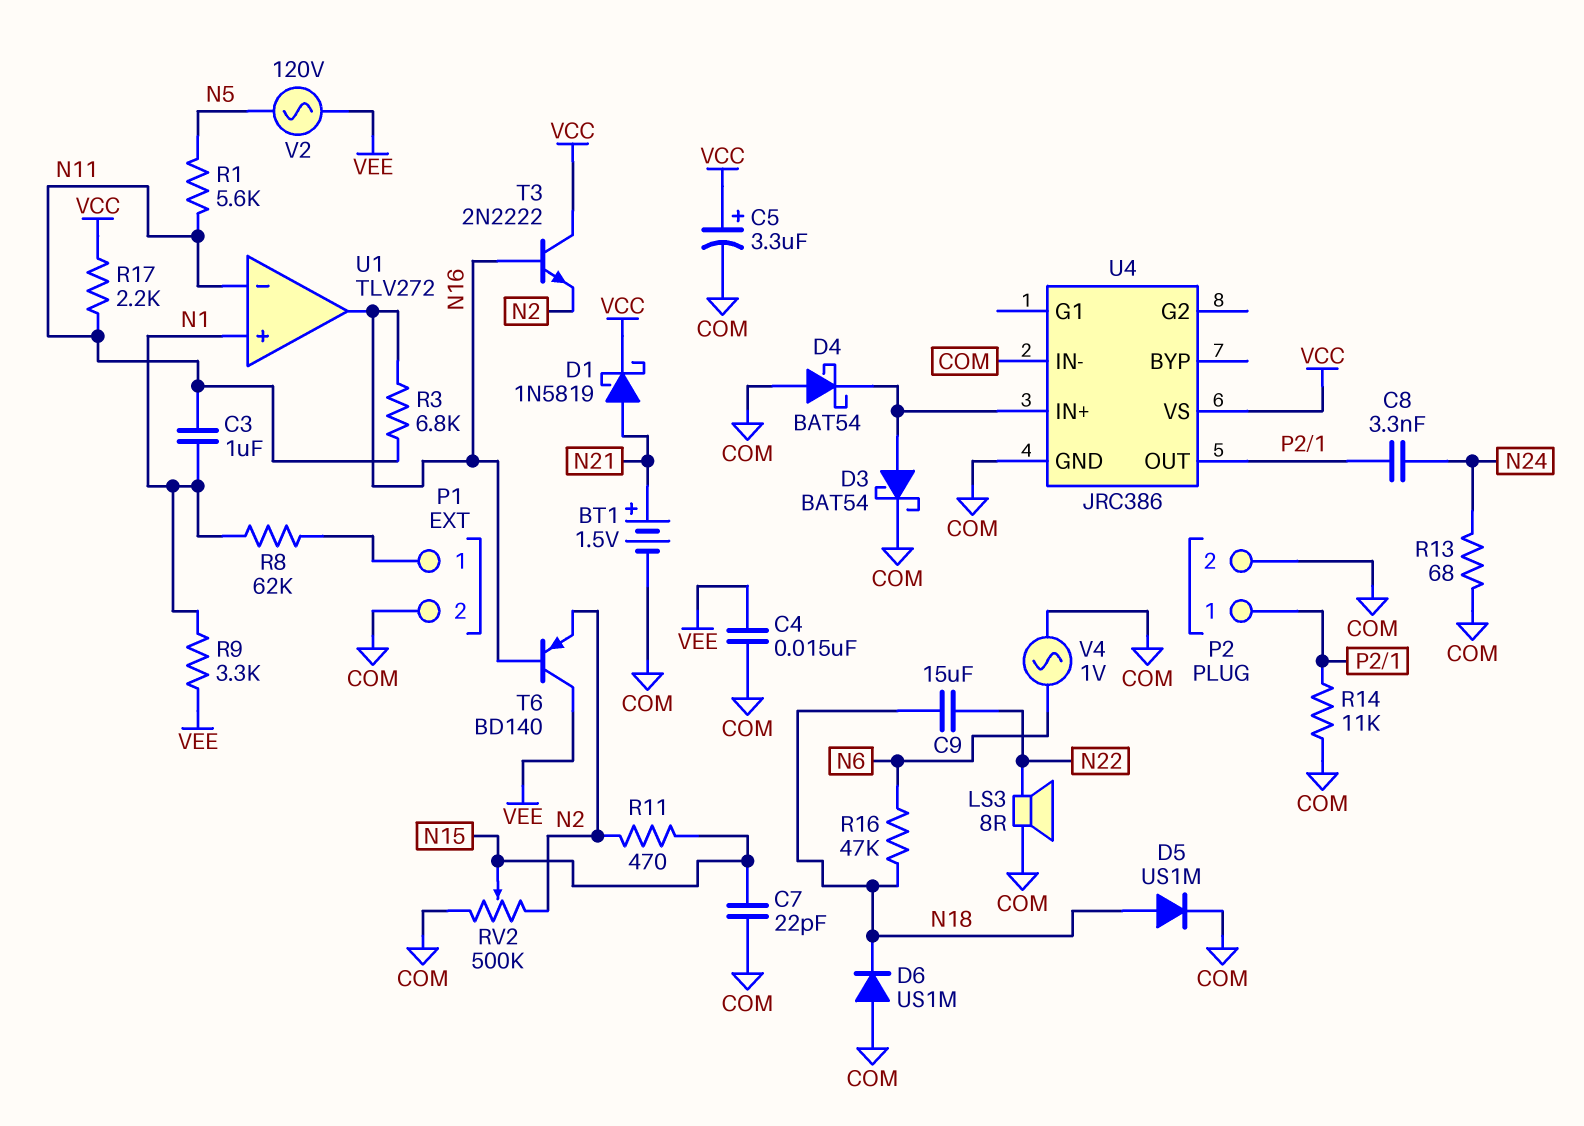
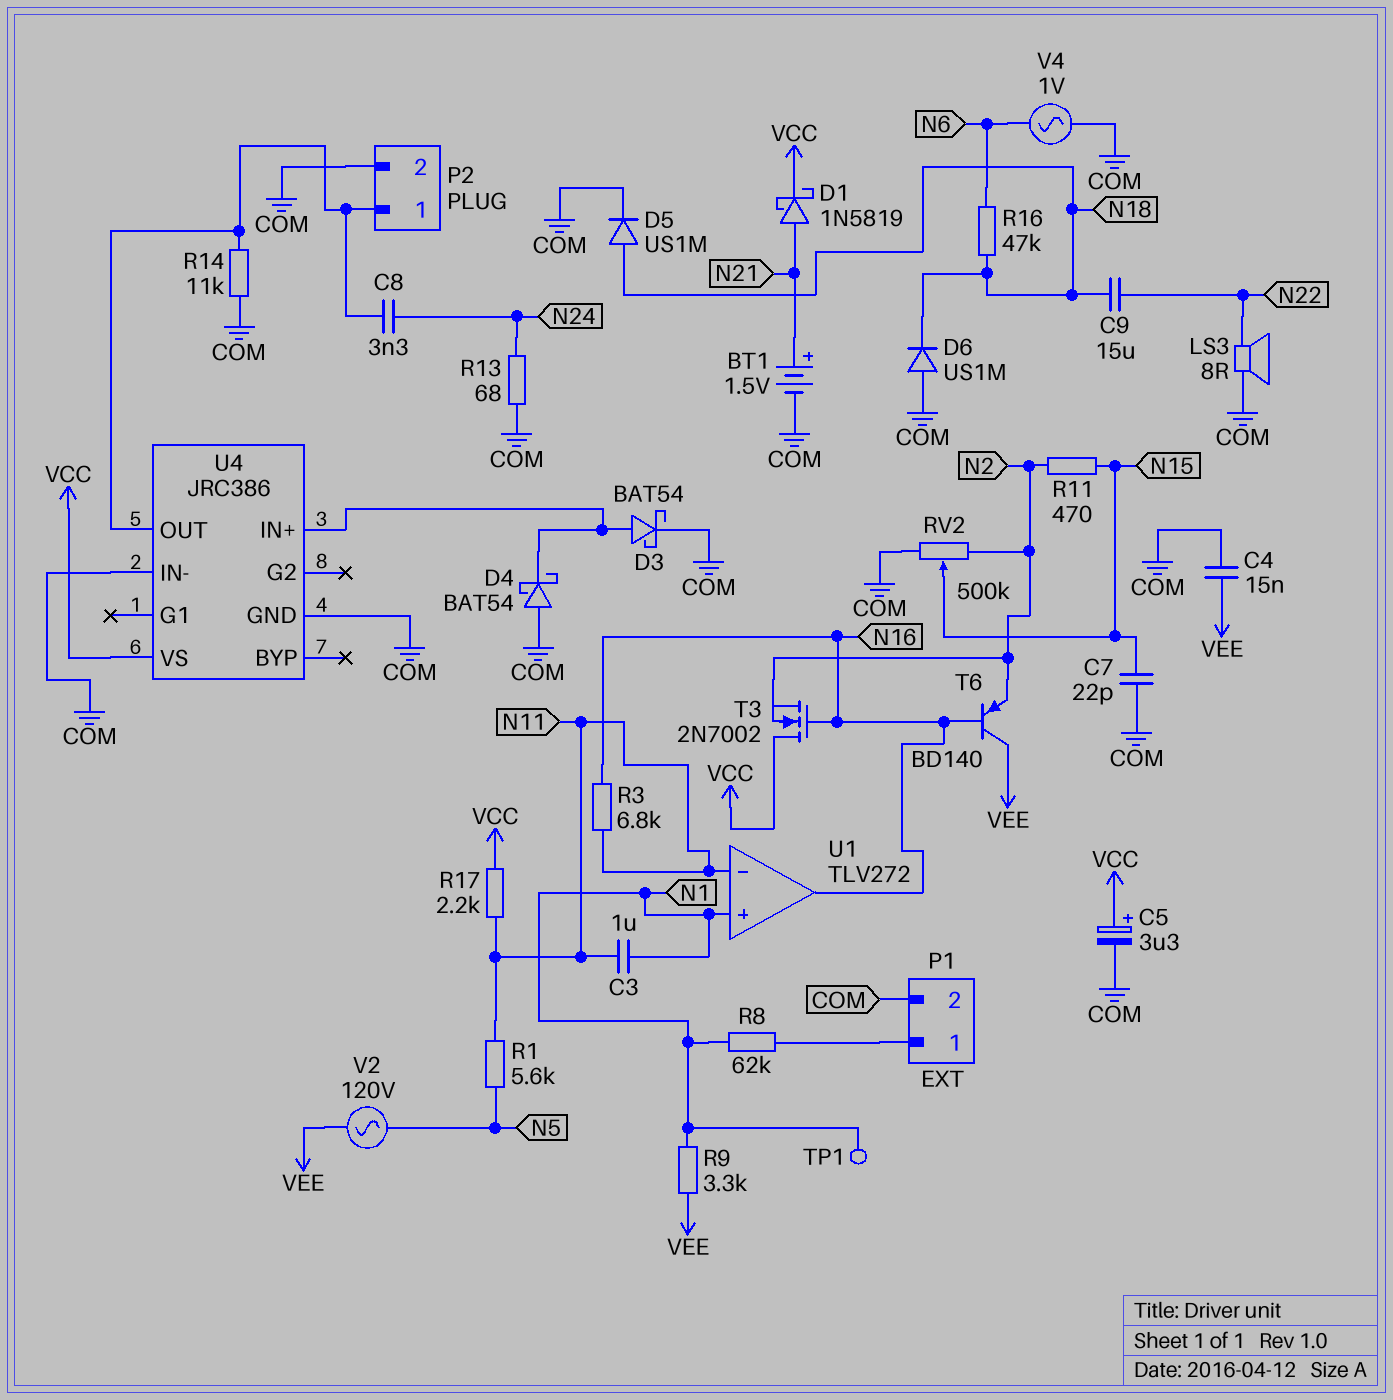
T3: NPN 2N2222 (B N16, C VCC, E N2) -> NMOS 2N7002 (G N16, D VCC, S N2)
TP1: none -> test point (N1)

